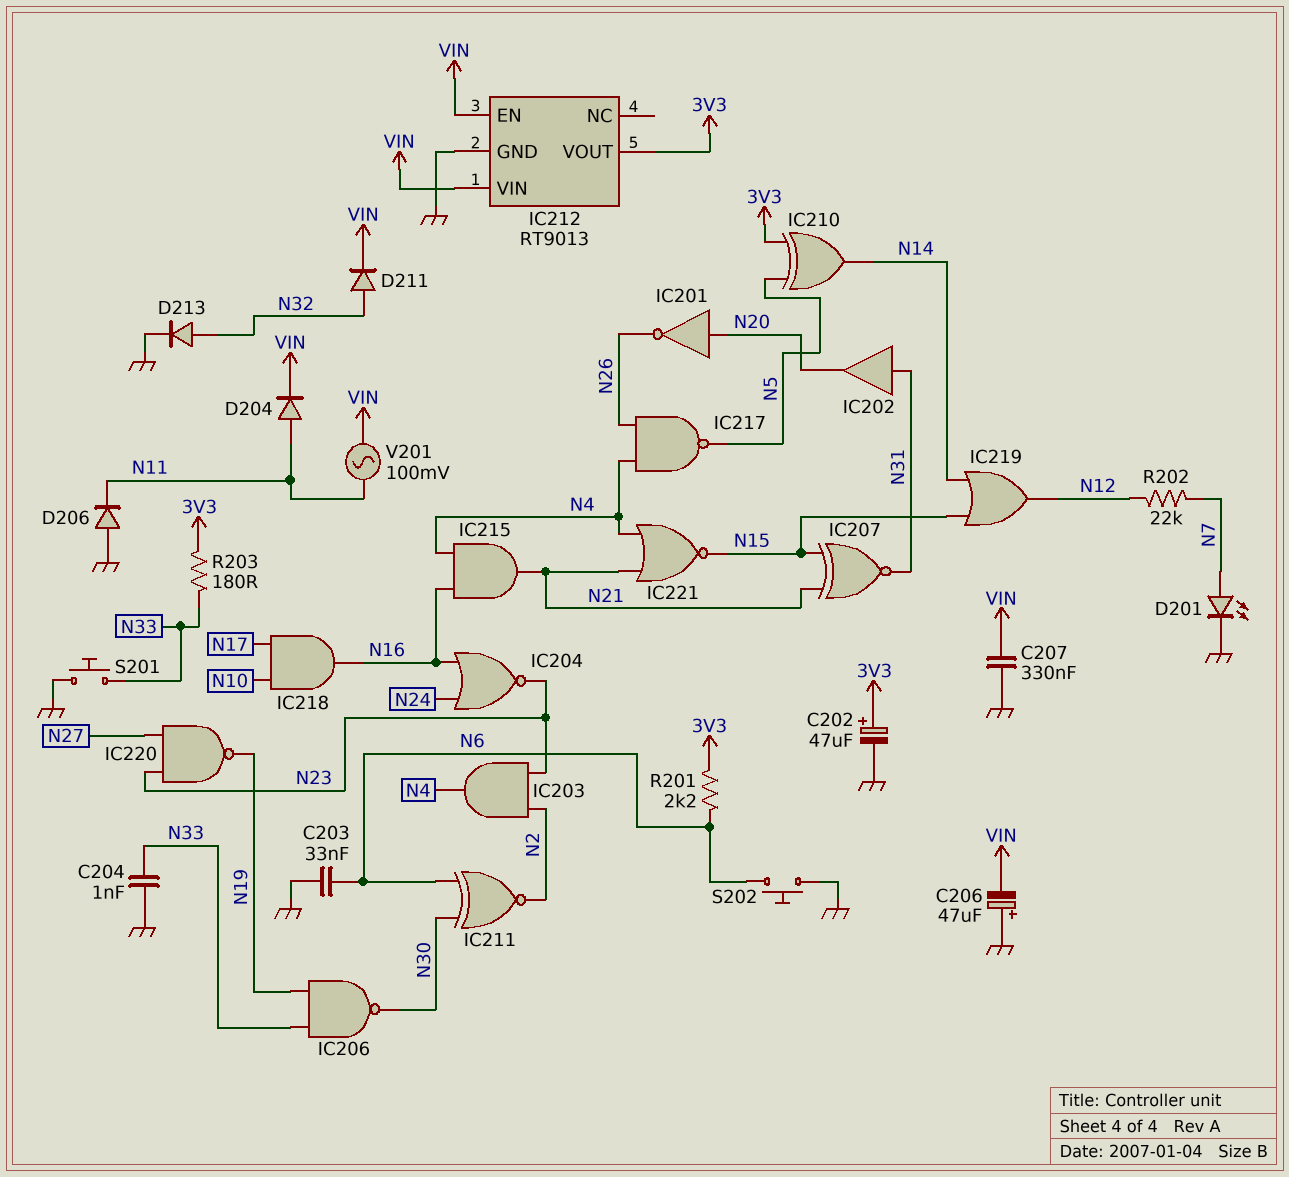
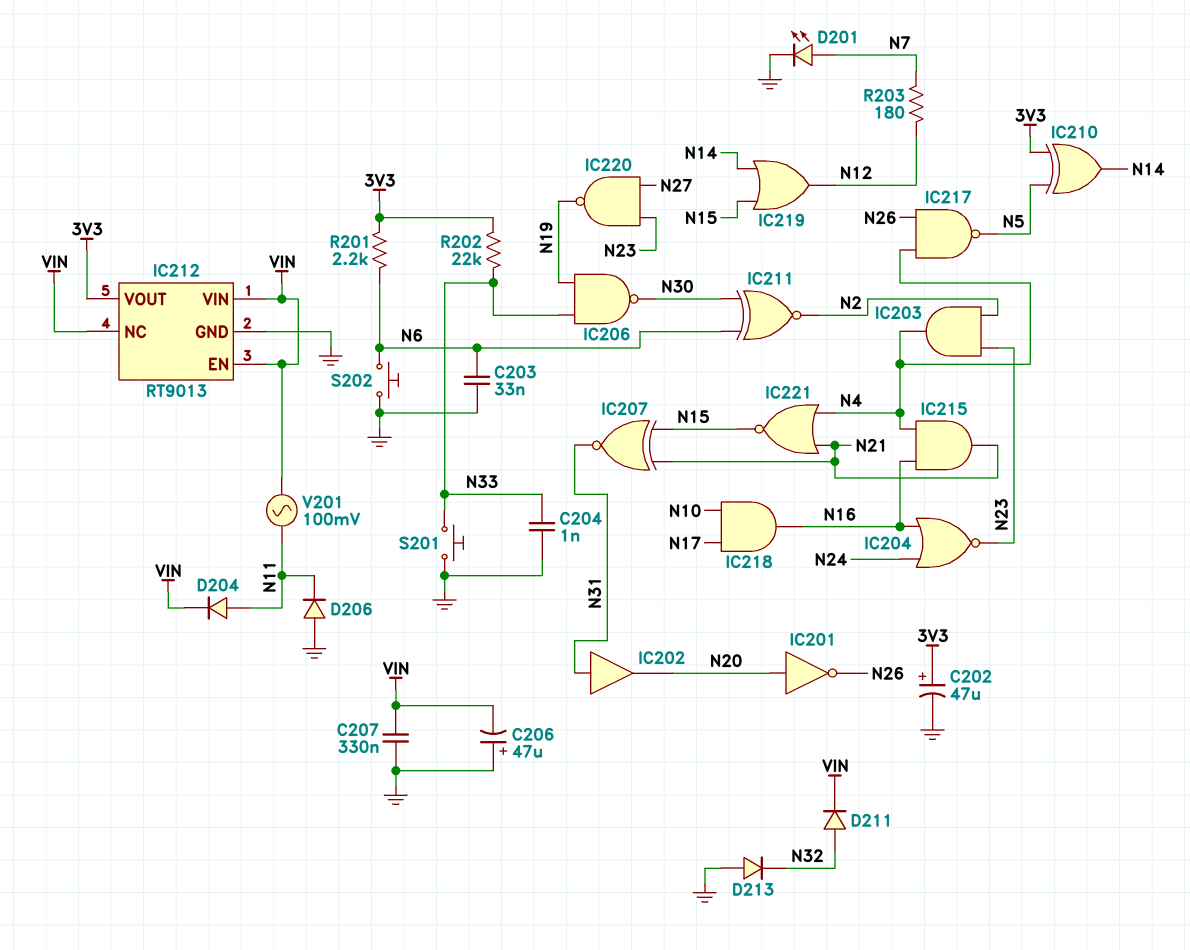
D213: diode (A N32, K GND) -> diode (A GND, K N32)
IC212 pin NC: none -> VIN
R202: 22k (N7, N12) -> 22k (3V3, N33)
R203: 180 (3V3, N33) -> 180 (N7, N12)

